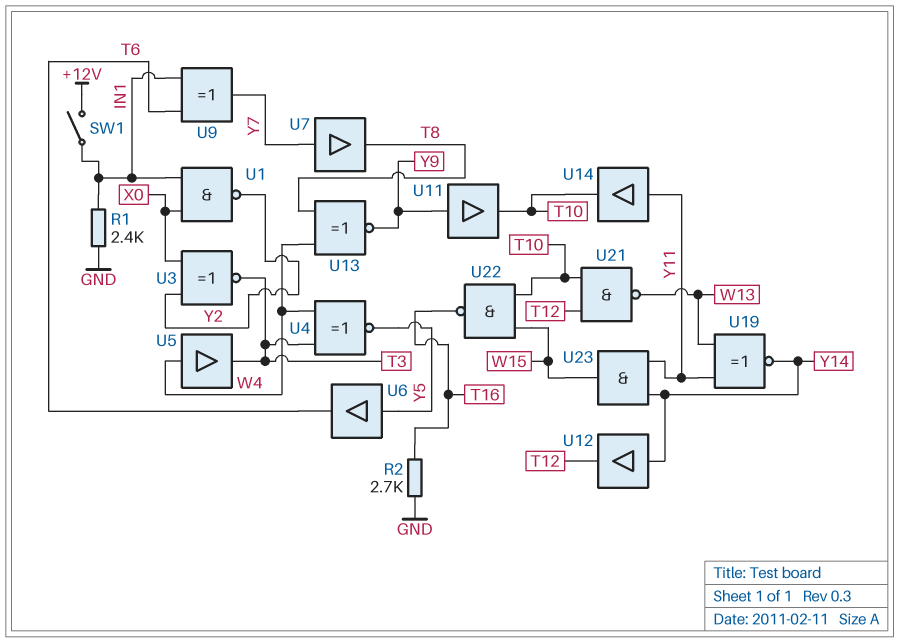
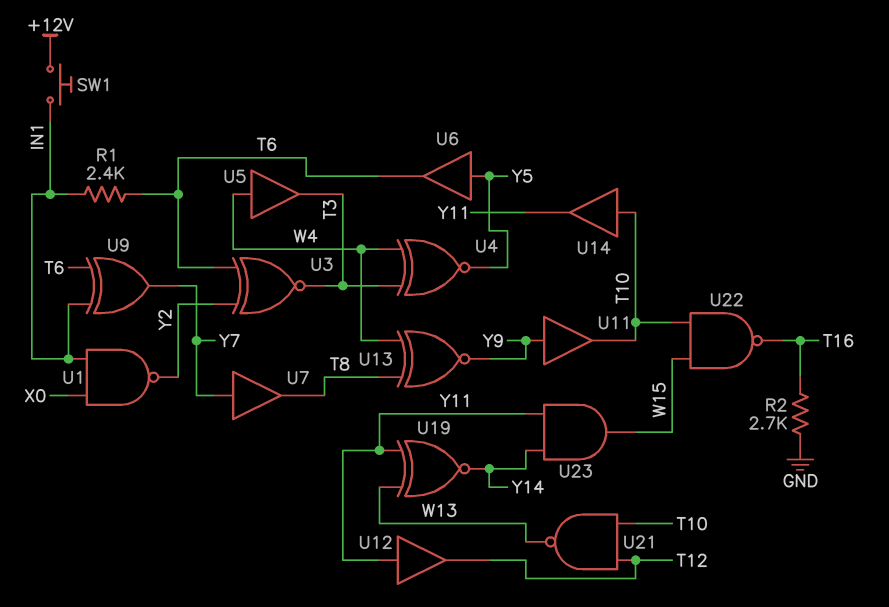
R1: 2.4k (GND, IN1) -> 2.4k (IN1, T6)
SW1: switch (+12V, IN1) -> button (+12V, IN1)
U3: XNOR (in X0, in Y2, out T3) -> XNOR (in T6, in Y2, out T3)
U12: buffer (in Y14, out T12) -> buffer (in Y11, out T12)
U14: buffer (in Y11, out T10) -> buffer (in T10, out Y11)

